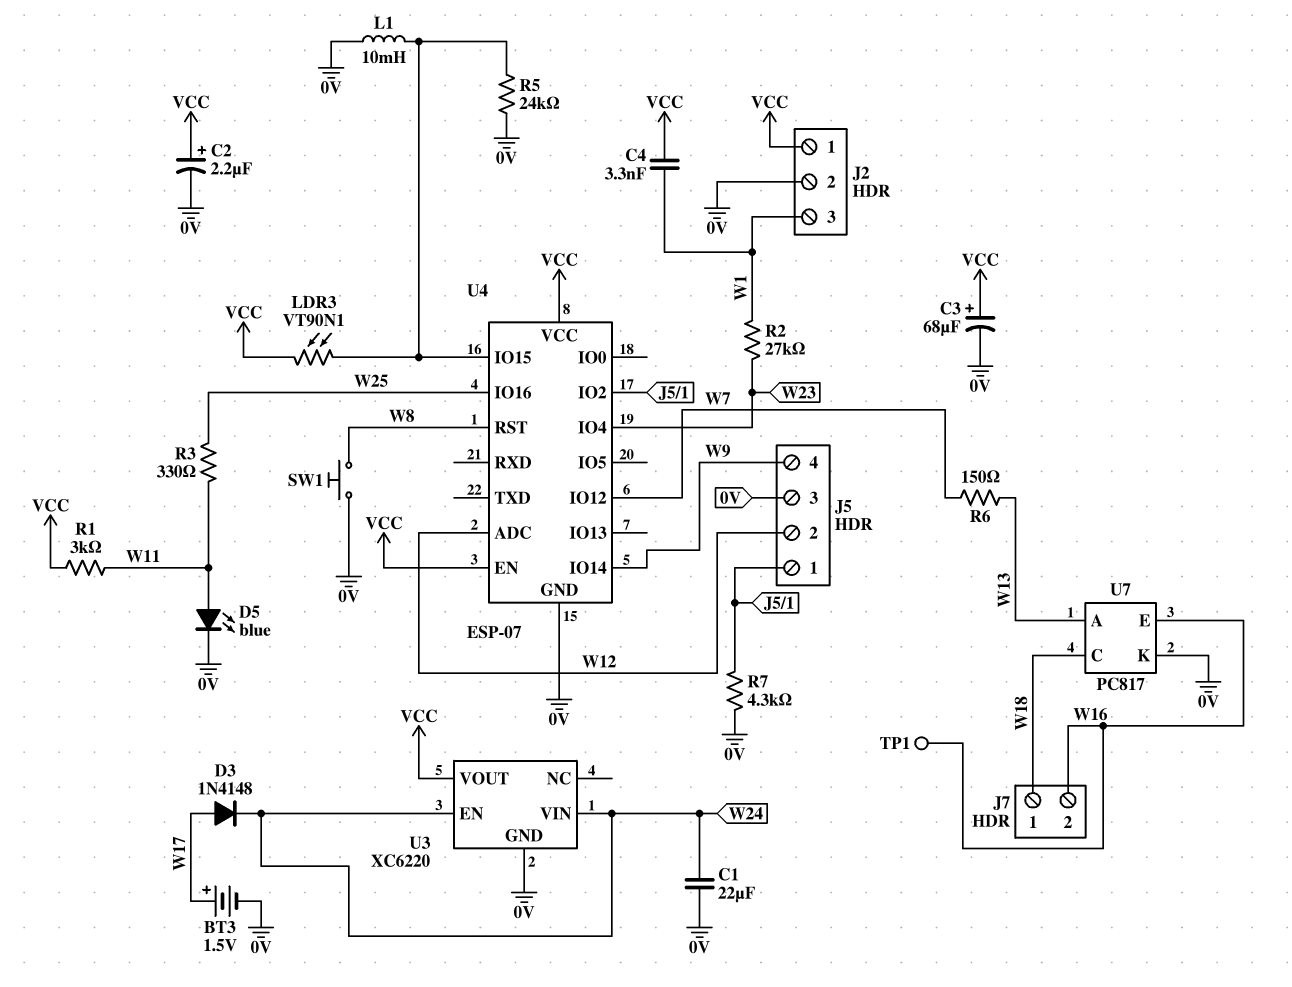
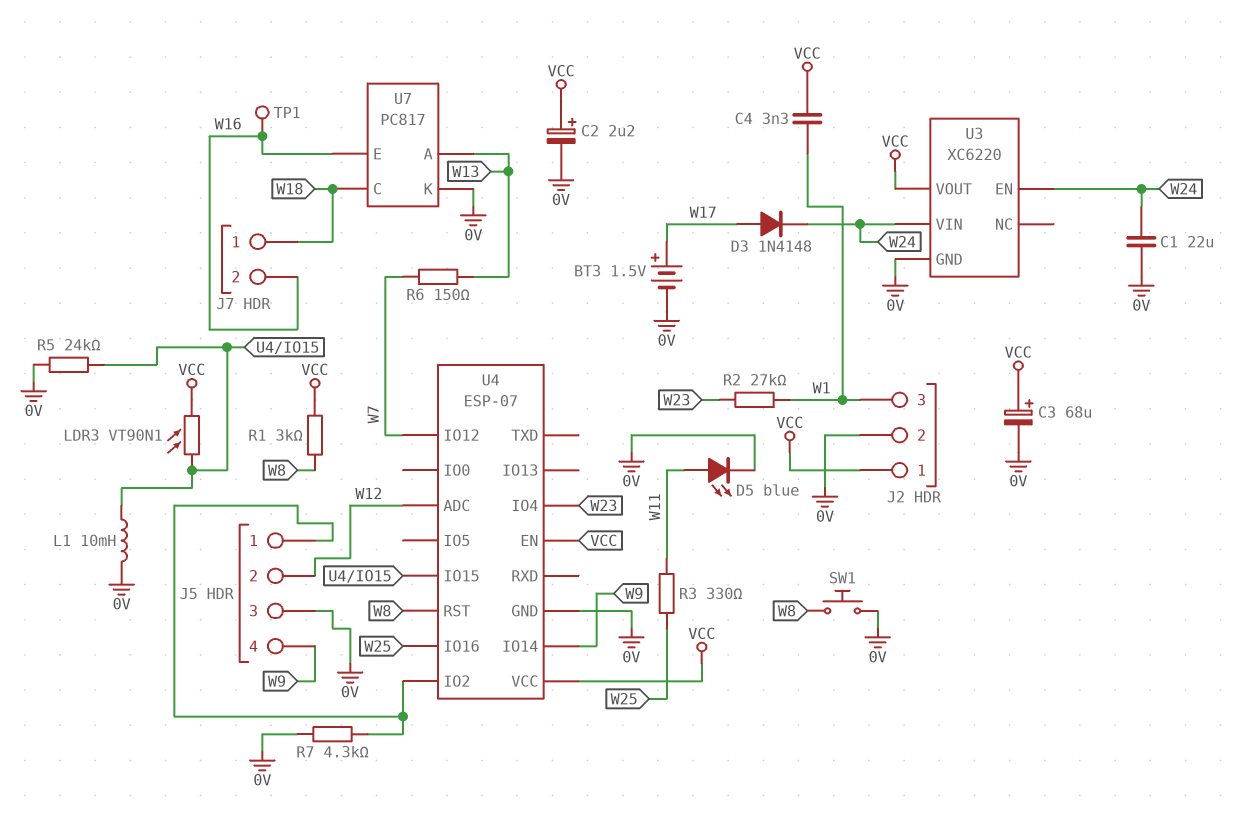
R1: 3k (VCC, W11) -> 3k (VCC, W8)

